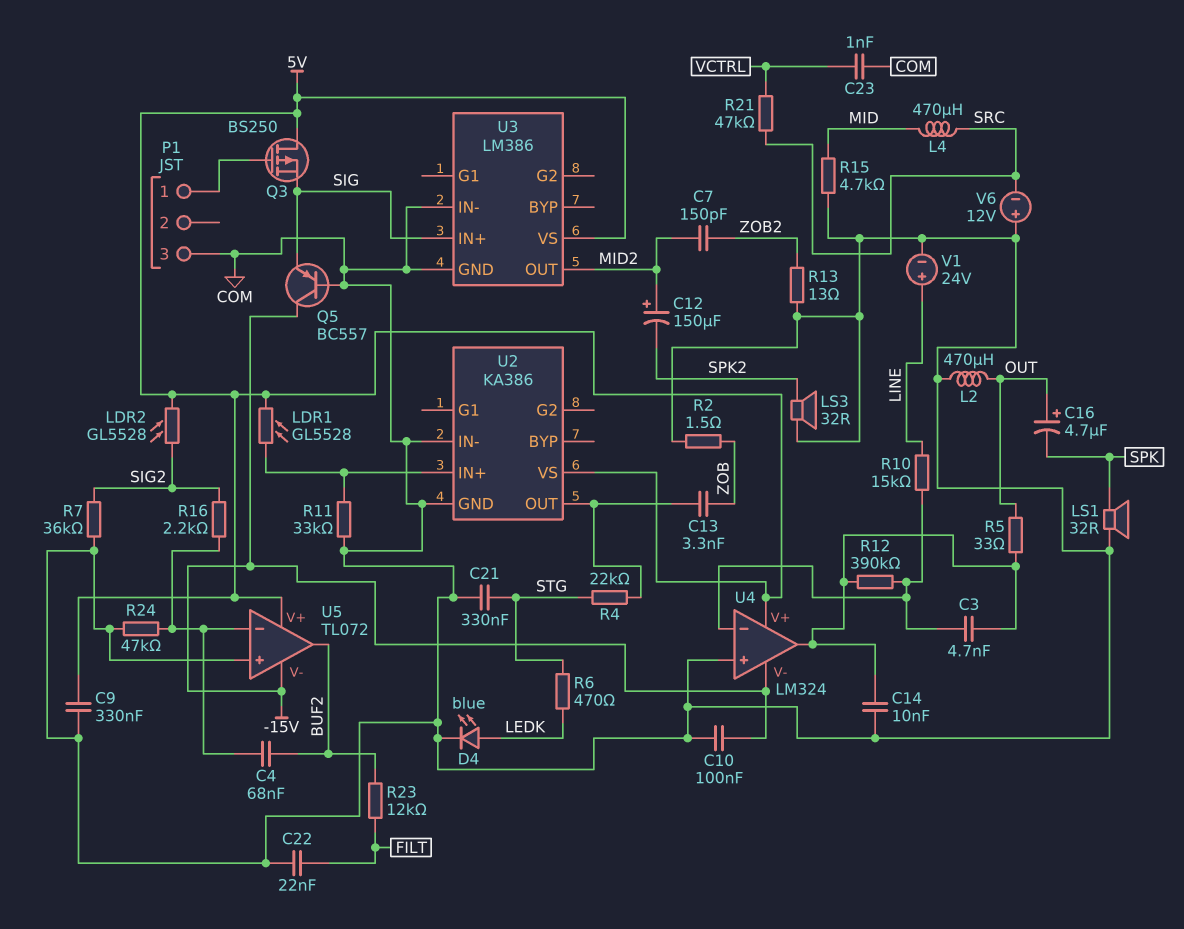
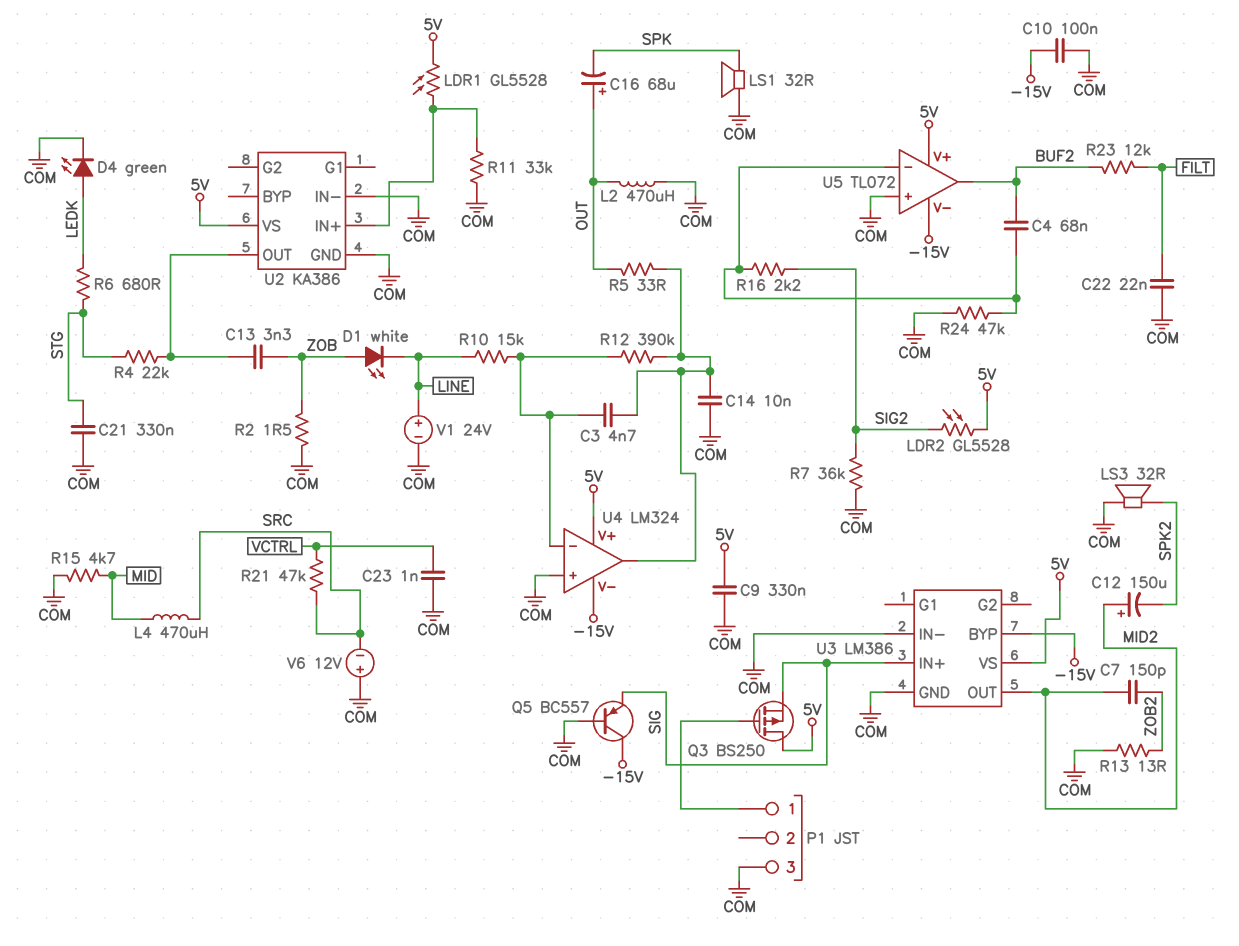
C16: 4.7uF (plus OUT, minus SPK) -> 68uF (plus OUT, minus SPK)
D1: none -> LED white (A ZOB, K LINE)
D4: LED blue (A LEDK, K COM) -> LED green (A LEDK, K COM)
R6: 470 (LEDK, STG) -> 680 (LEDK, STG)
U3 pin BYP: none -> -15V

